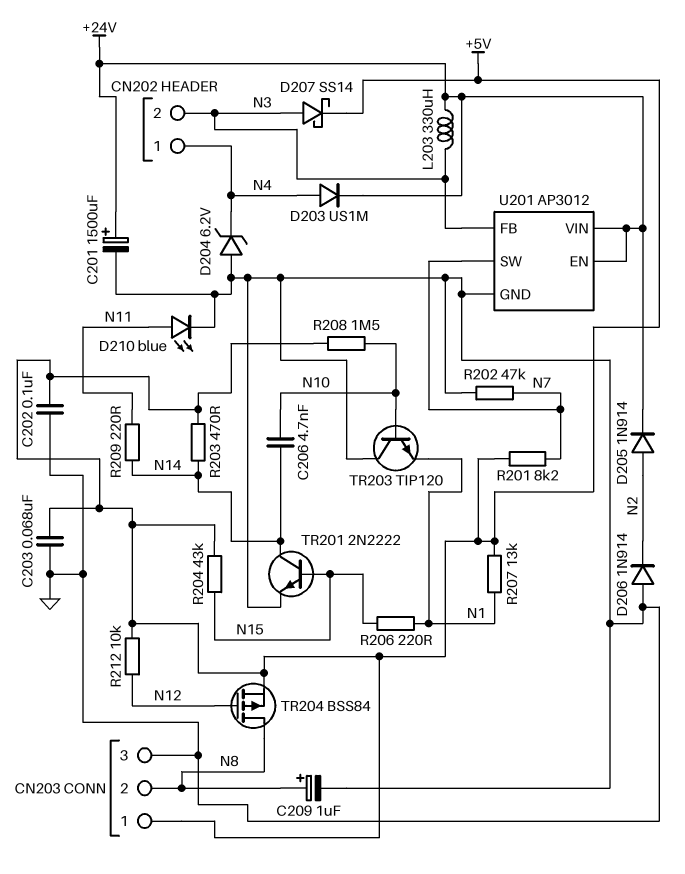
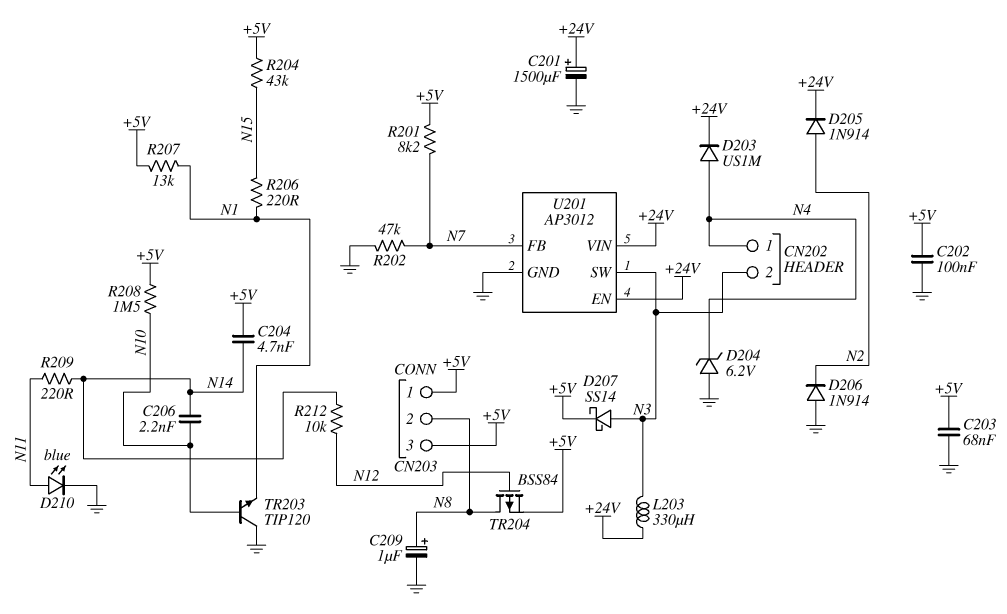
C204: none -> 4.7nF (+5V, N14)
C206: 4.7nF (N10, N14) -> 2.2nF (N10, N14)
CN203 pin 3: GND -> +5V
R203: 470 (+5V, N14) -> none
R212: 10k (+5V, N12) -> 10k (N12, N14)
TR201: NPN 2N2222 (B N15, C N14, E GND) -> none
U201 pin FB: N3 -> N7
U201 pin SW: N7 -> N3

